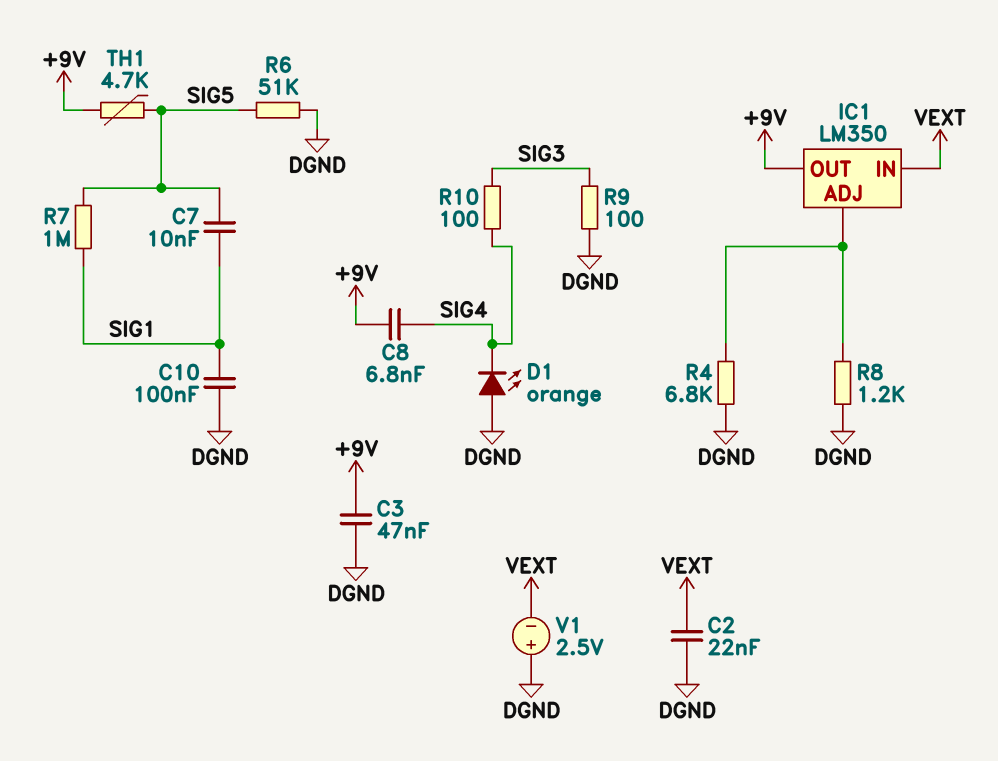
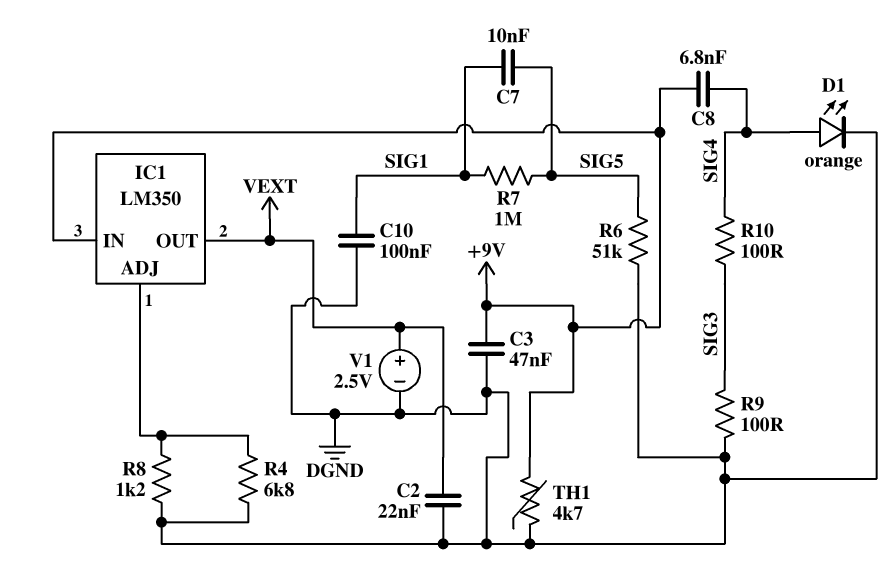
D1: LED orange (A DGND, K SIG4) -> LED orange (A SIG4, K DGND)
IC1 pin IN: VEXT -> +9V
IC1 pin OUT: +9V -> VEXT
TH1: 4.7k (+9V, SIG5) -> 4.7k (+9V, DGND)
V1: 2.5V (plus DGND, minus VEXT) -> 2.5V (plus VEXT, minus DGND)

